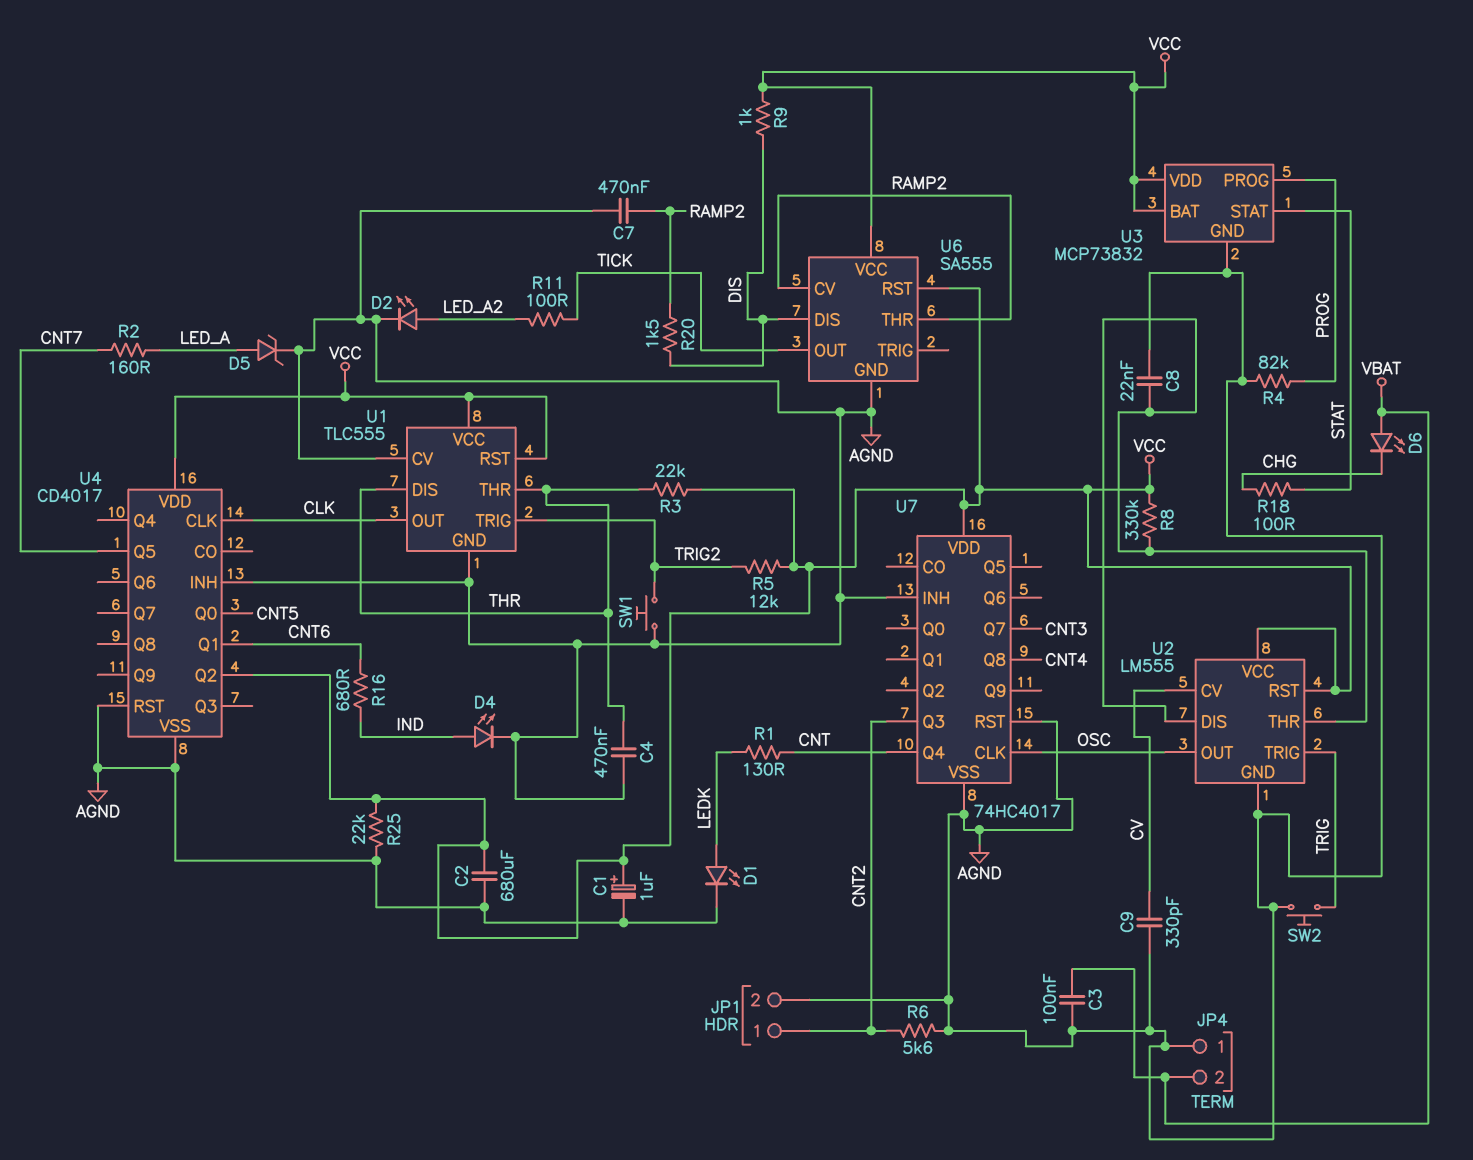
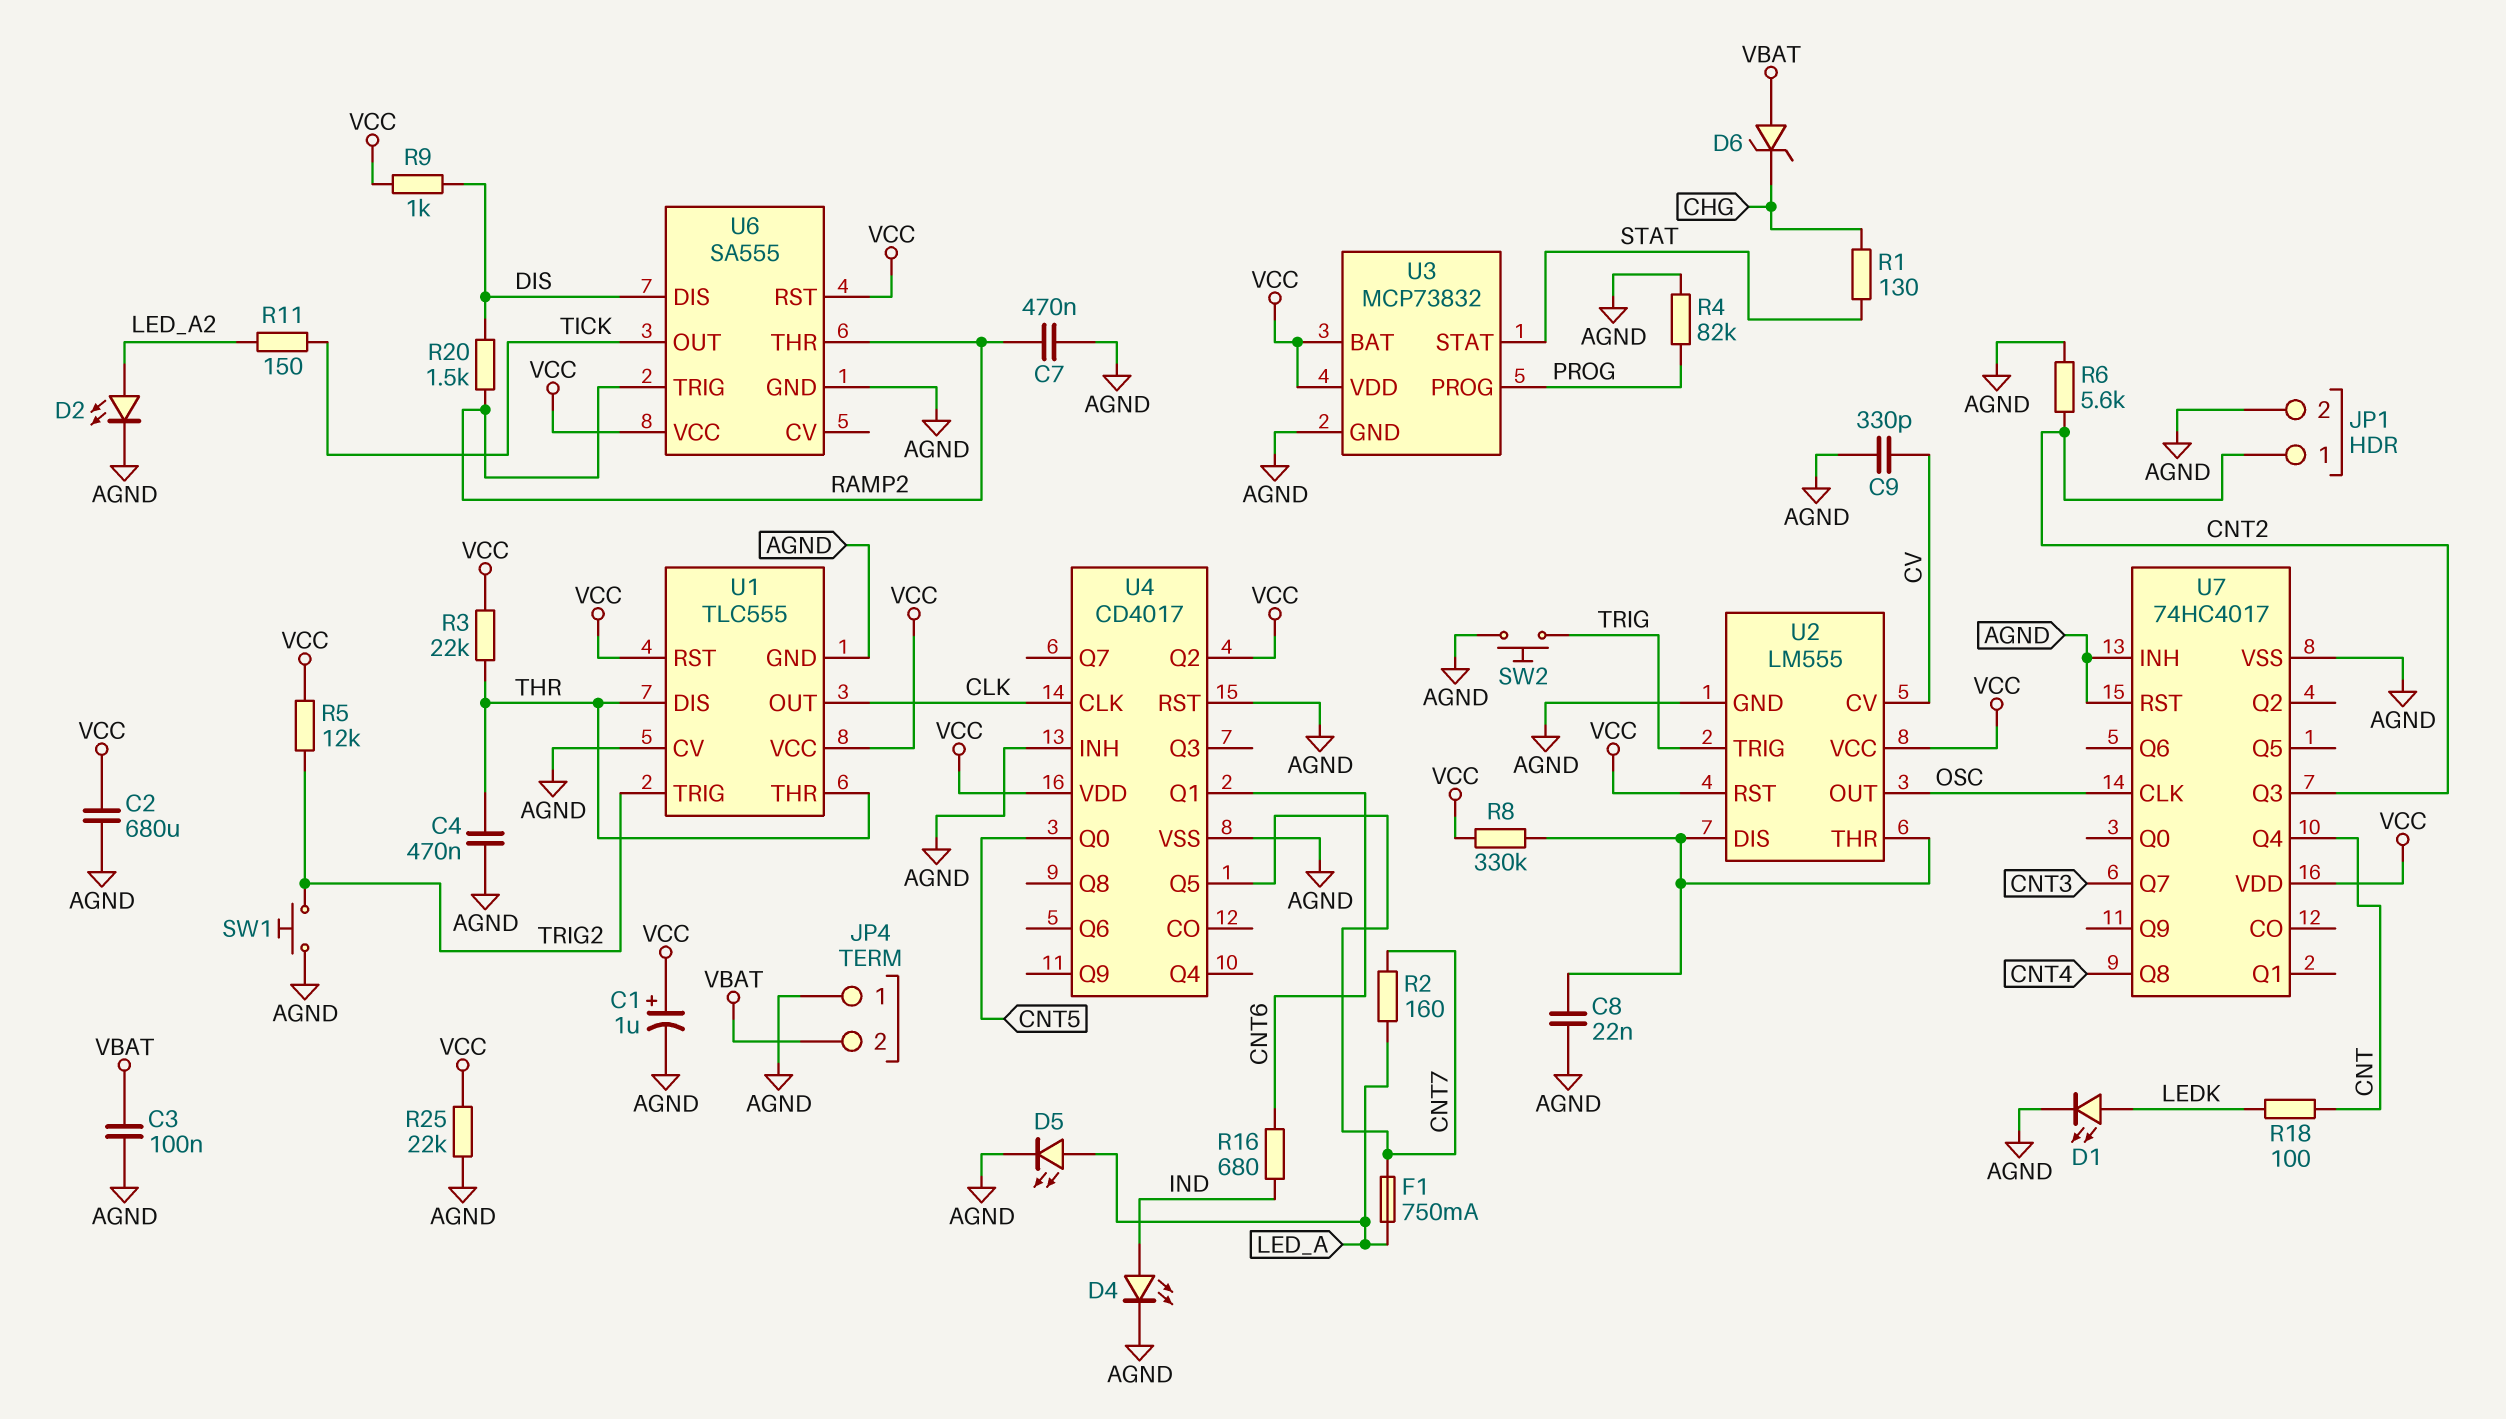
D5: zener (A LED_A, K AGND) -> LED (A LED_A, K AGND)
D6: LED (A VBAT, K CHG) -> zener (A VBAT, K CHG)
F1: none -> 750mA (CNT7, LED_A)
R1: 130 (CNT, LEDK) -> 130 (CHG, STAT)
R11: 100 (LED_A2, TICK) -> 150 (LED_A2, TICK)
R18: 100 (CHG, STAT) -> 100 (CNT, LEDK)
U6 pin CV: RAMP2 -> none
U6 pin TRIG: none -> RAMP2

